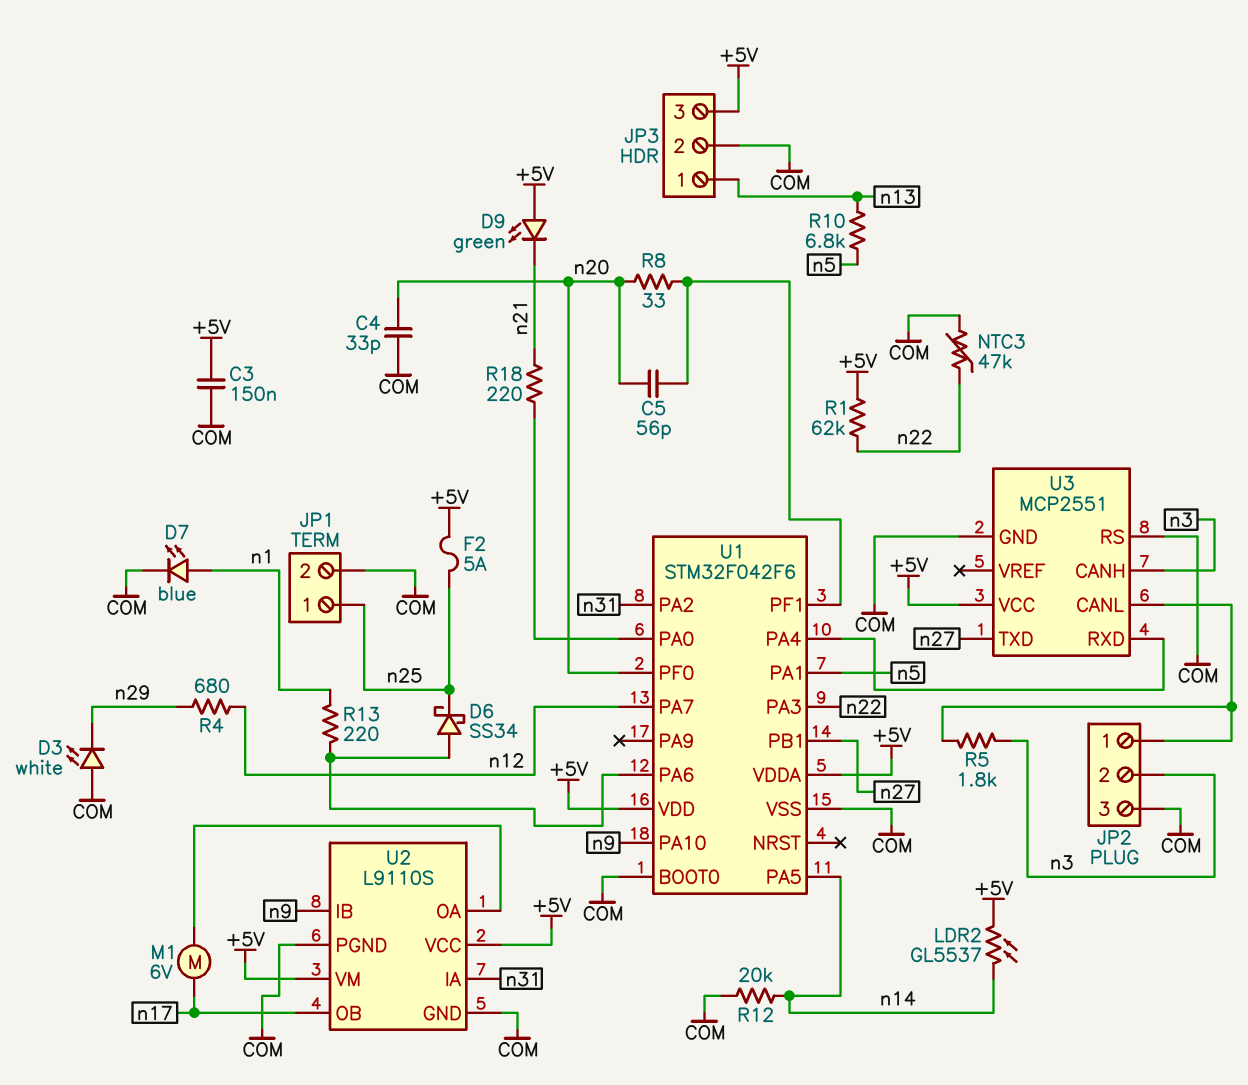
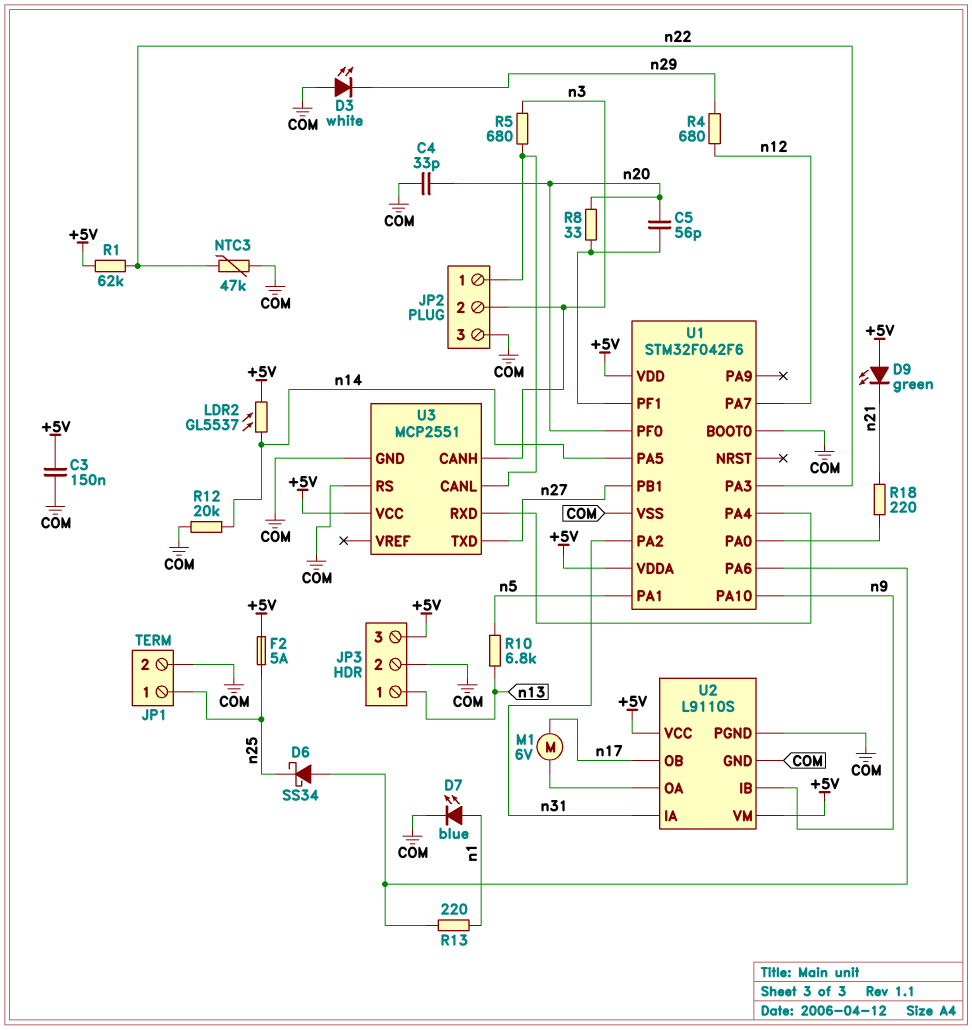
R5: 1.8k (JP2/1, n3) -> 680 (JP2/1, n3)

